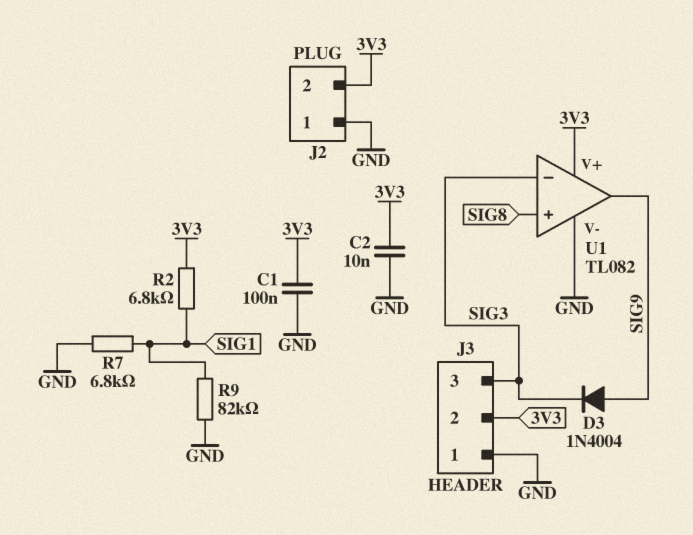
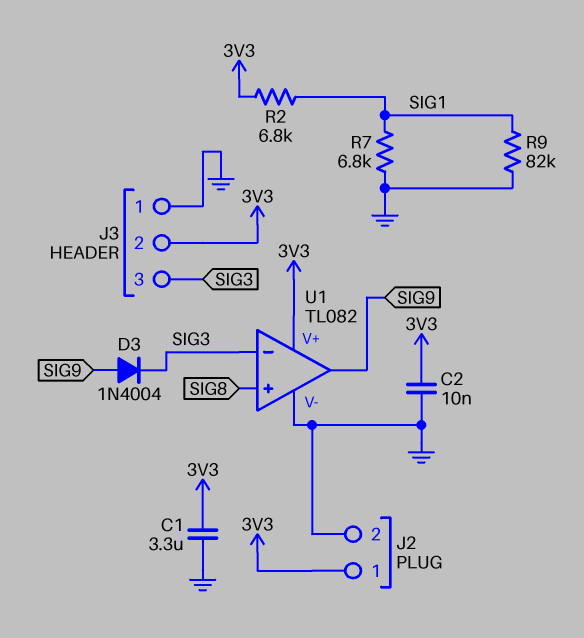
C1: 100nF (3V3, GND) -> 3.3uF (3V3, GND)
J2 pin 1: GND -> 3V3
J2 pin 2: 3V3 -> GND

